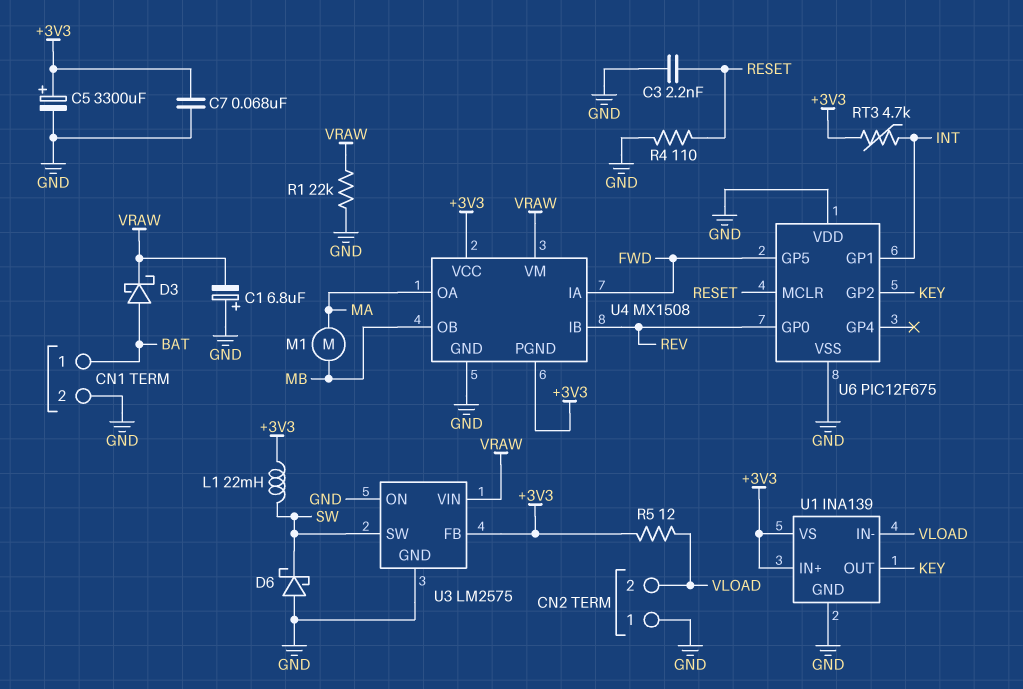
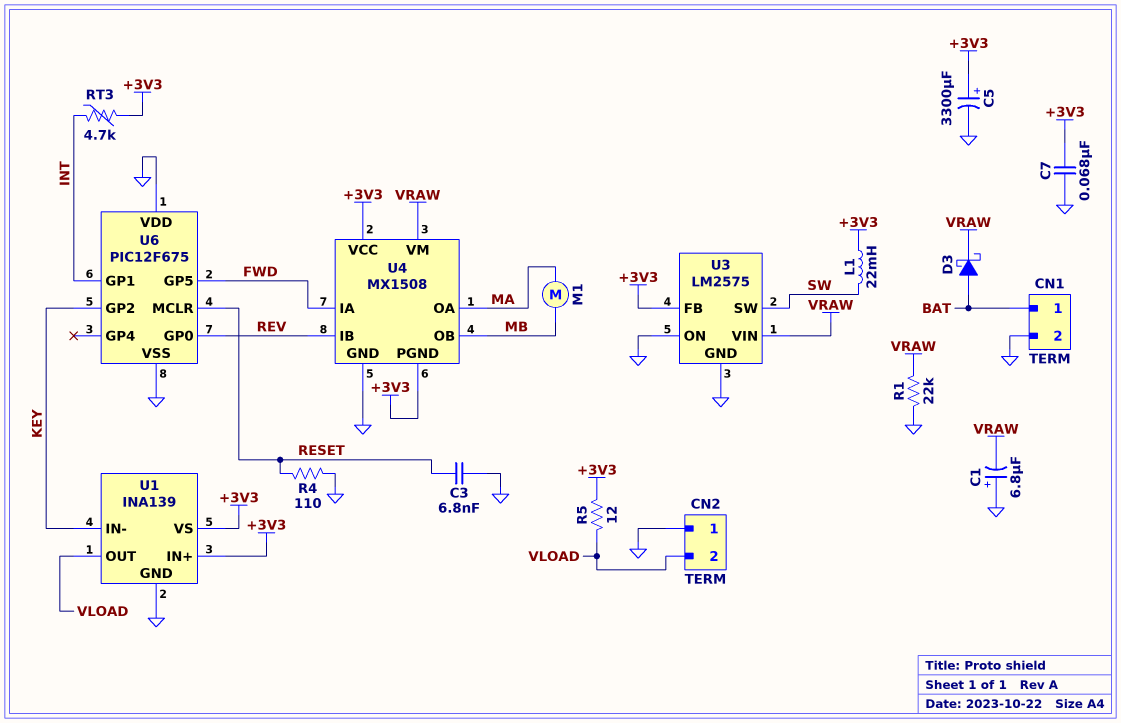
C3: 2.2nF (GND, RESET) -> 6.8nF (GND, RESET)
D6: schottky (A GND, K SW) -> none
U1 pin IN-: VLOAD -> KEY
U1 pin OUT: KEY -> VLOAD

